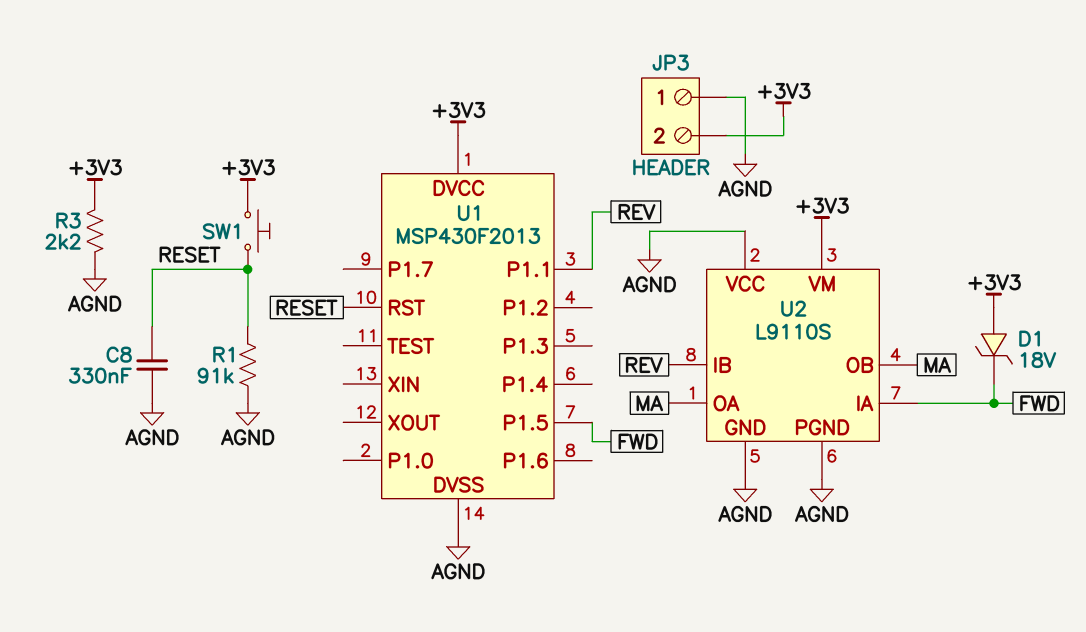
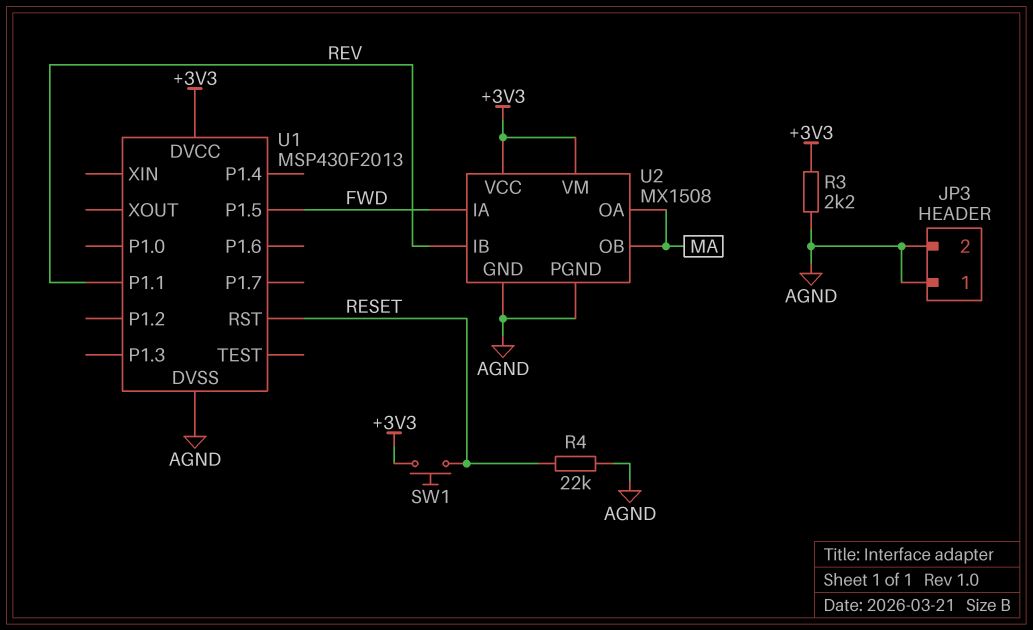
C8: 330nF (AGND, RESET) -> none
D1: zener 18V (A +3V3, K FWD) -> none
JP3 pin 2: +3V3 -> AGND
R1: 91k (AGND, RESET) -> none
R4: none -> 22k (AGND, RESET)
U2: L9110S -> MX1508
U2 pin VCC: AGND -> +3V3

